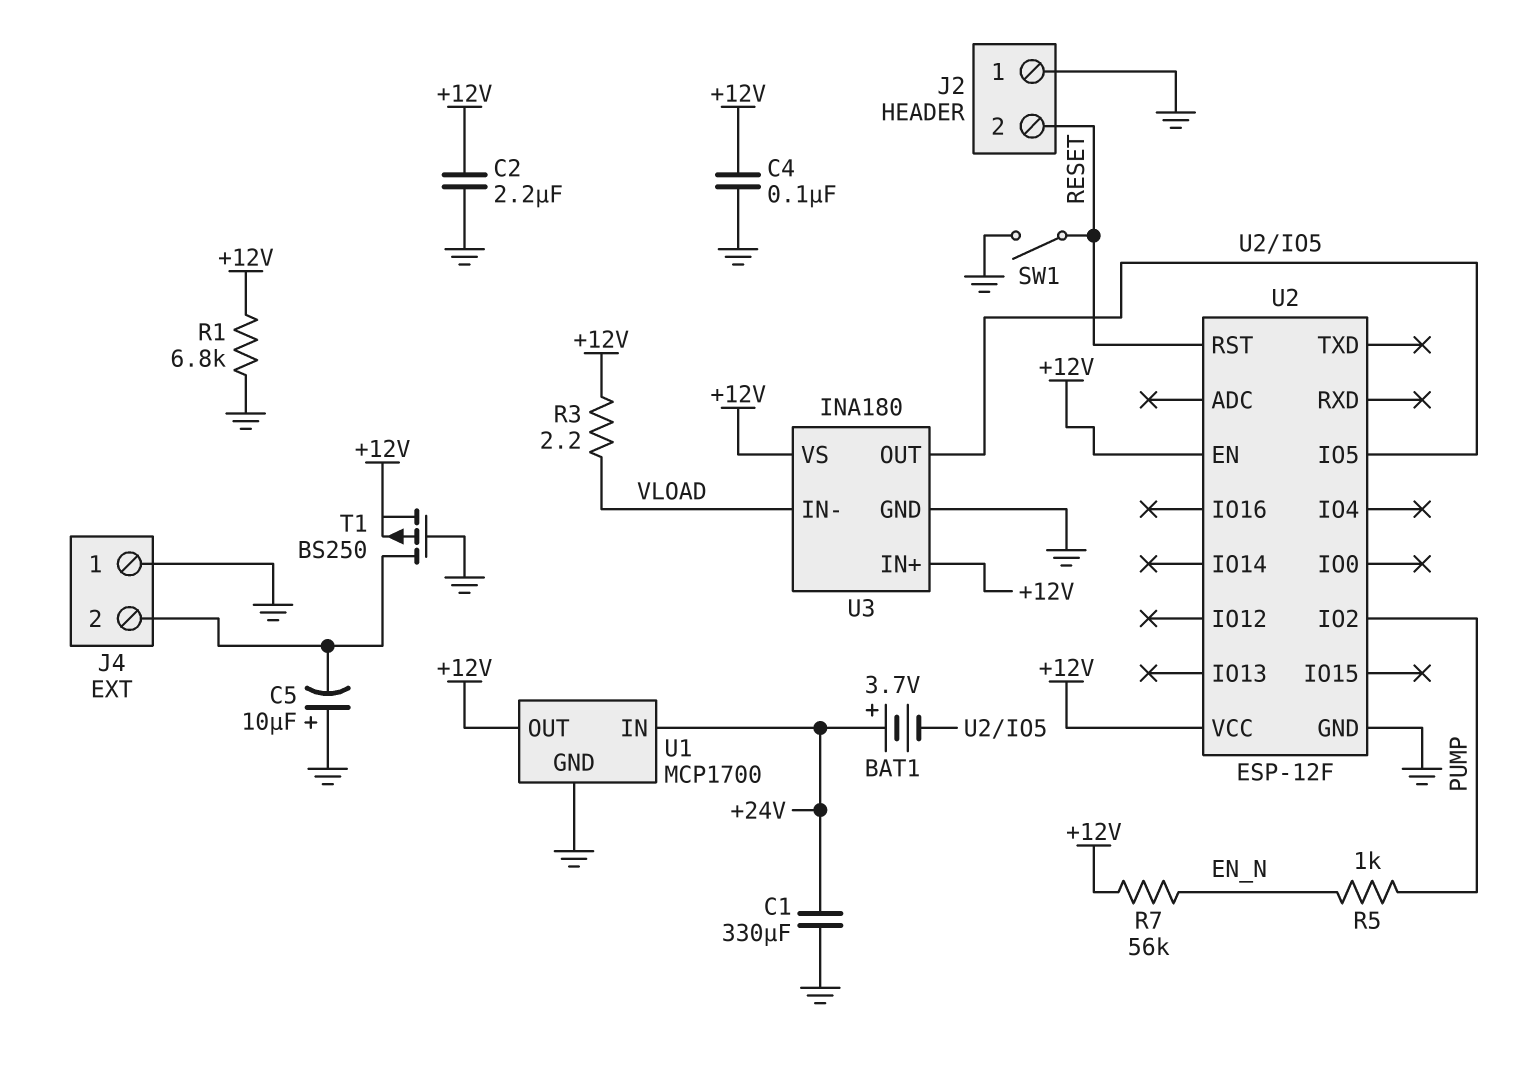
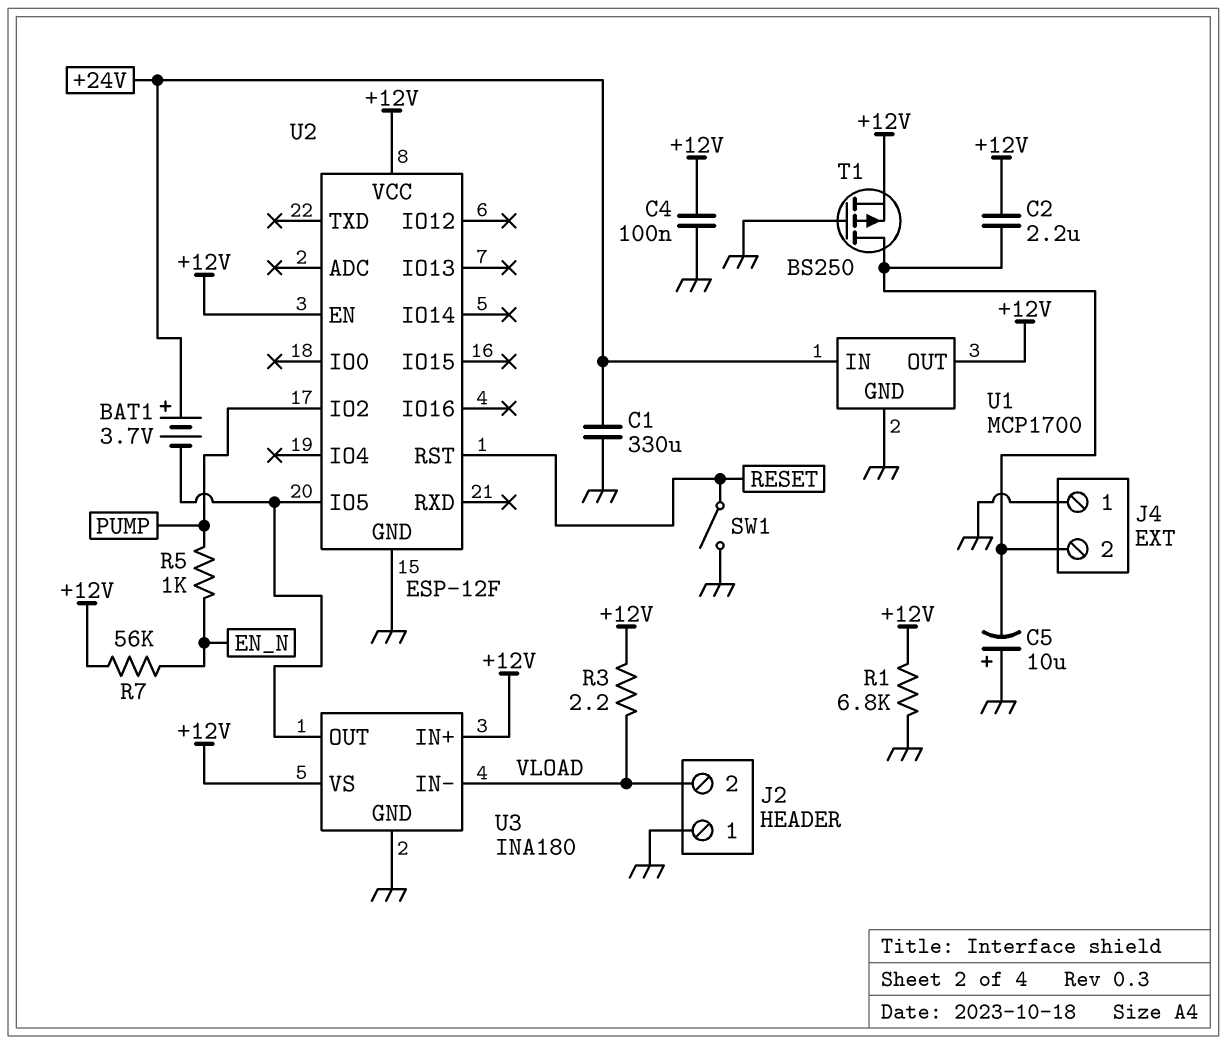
C2: 2.2uF (+12V, GND) -> 2.2uF (+12V, J4/2)
J2 pin 2: RESET -> VLOAD

